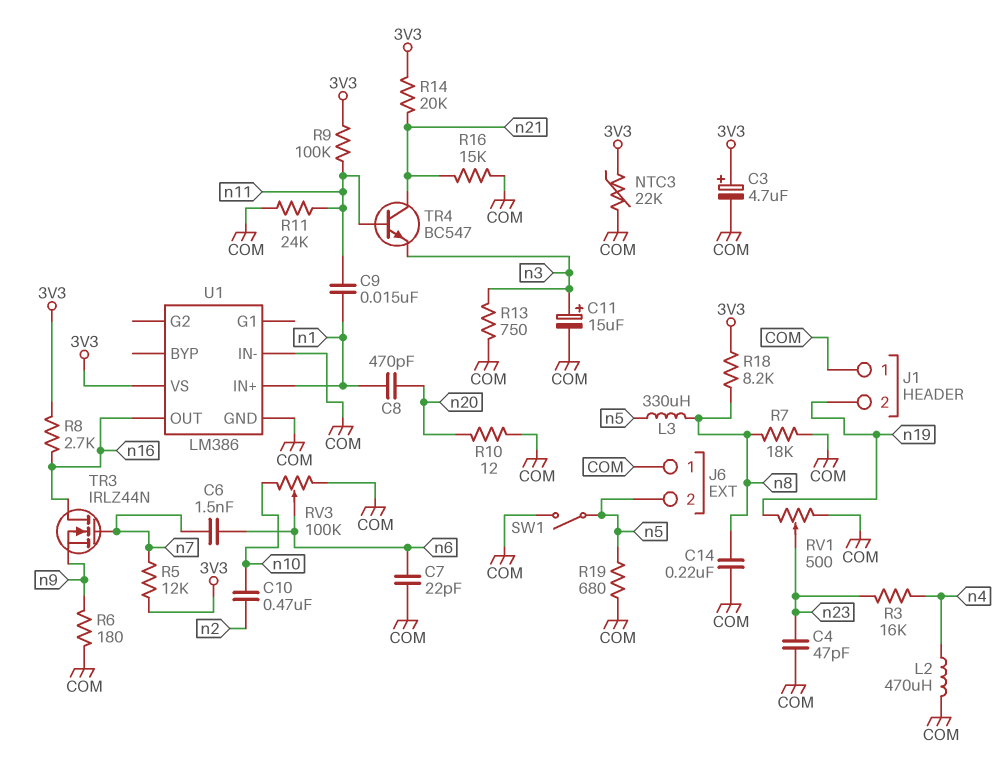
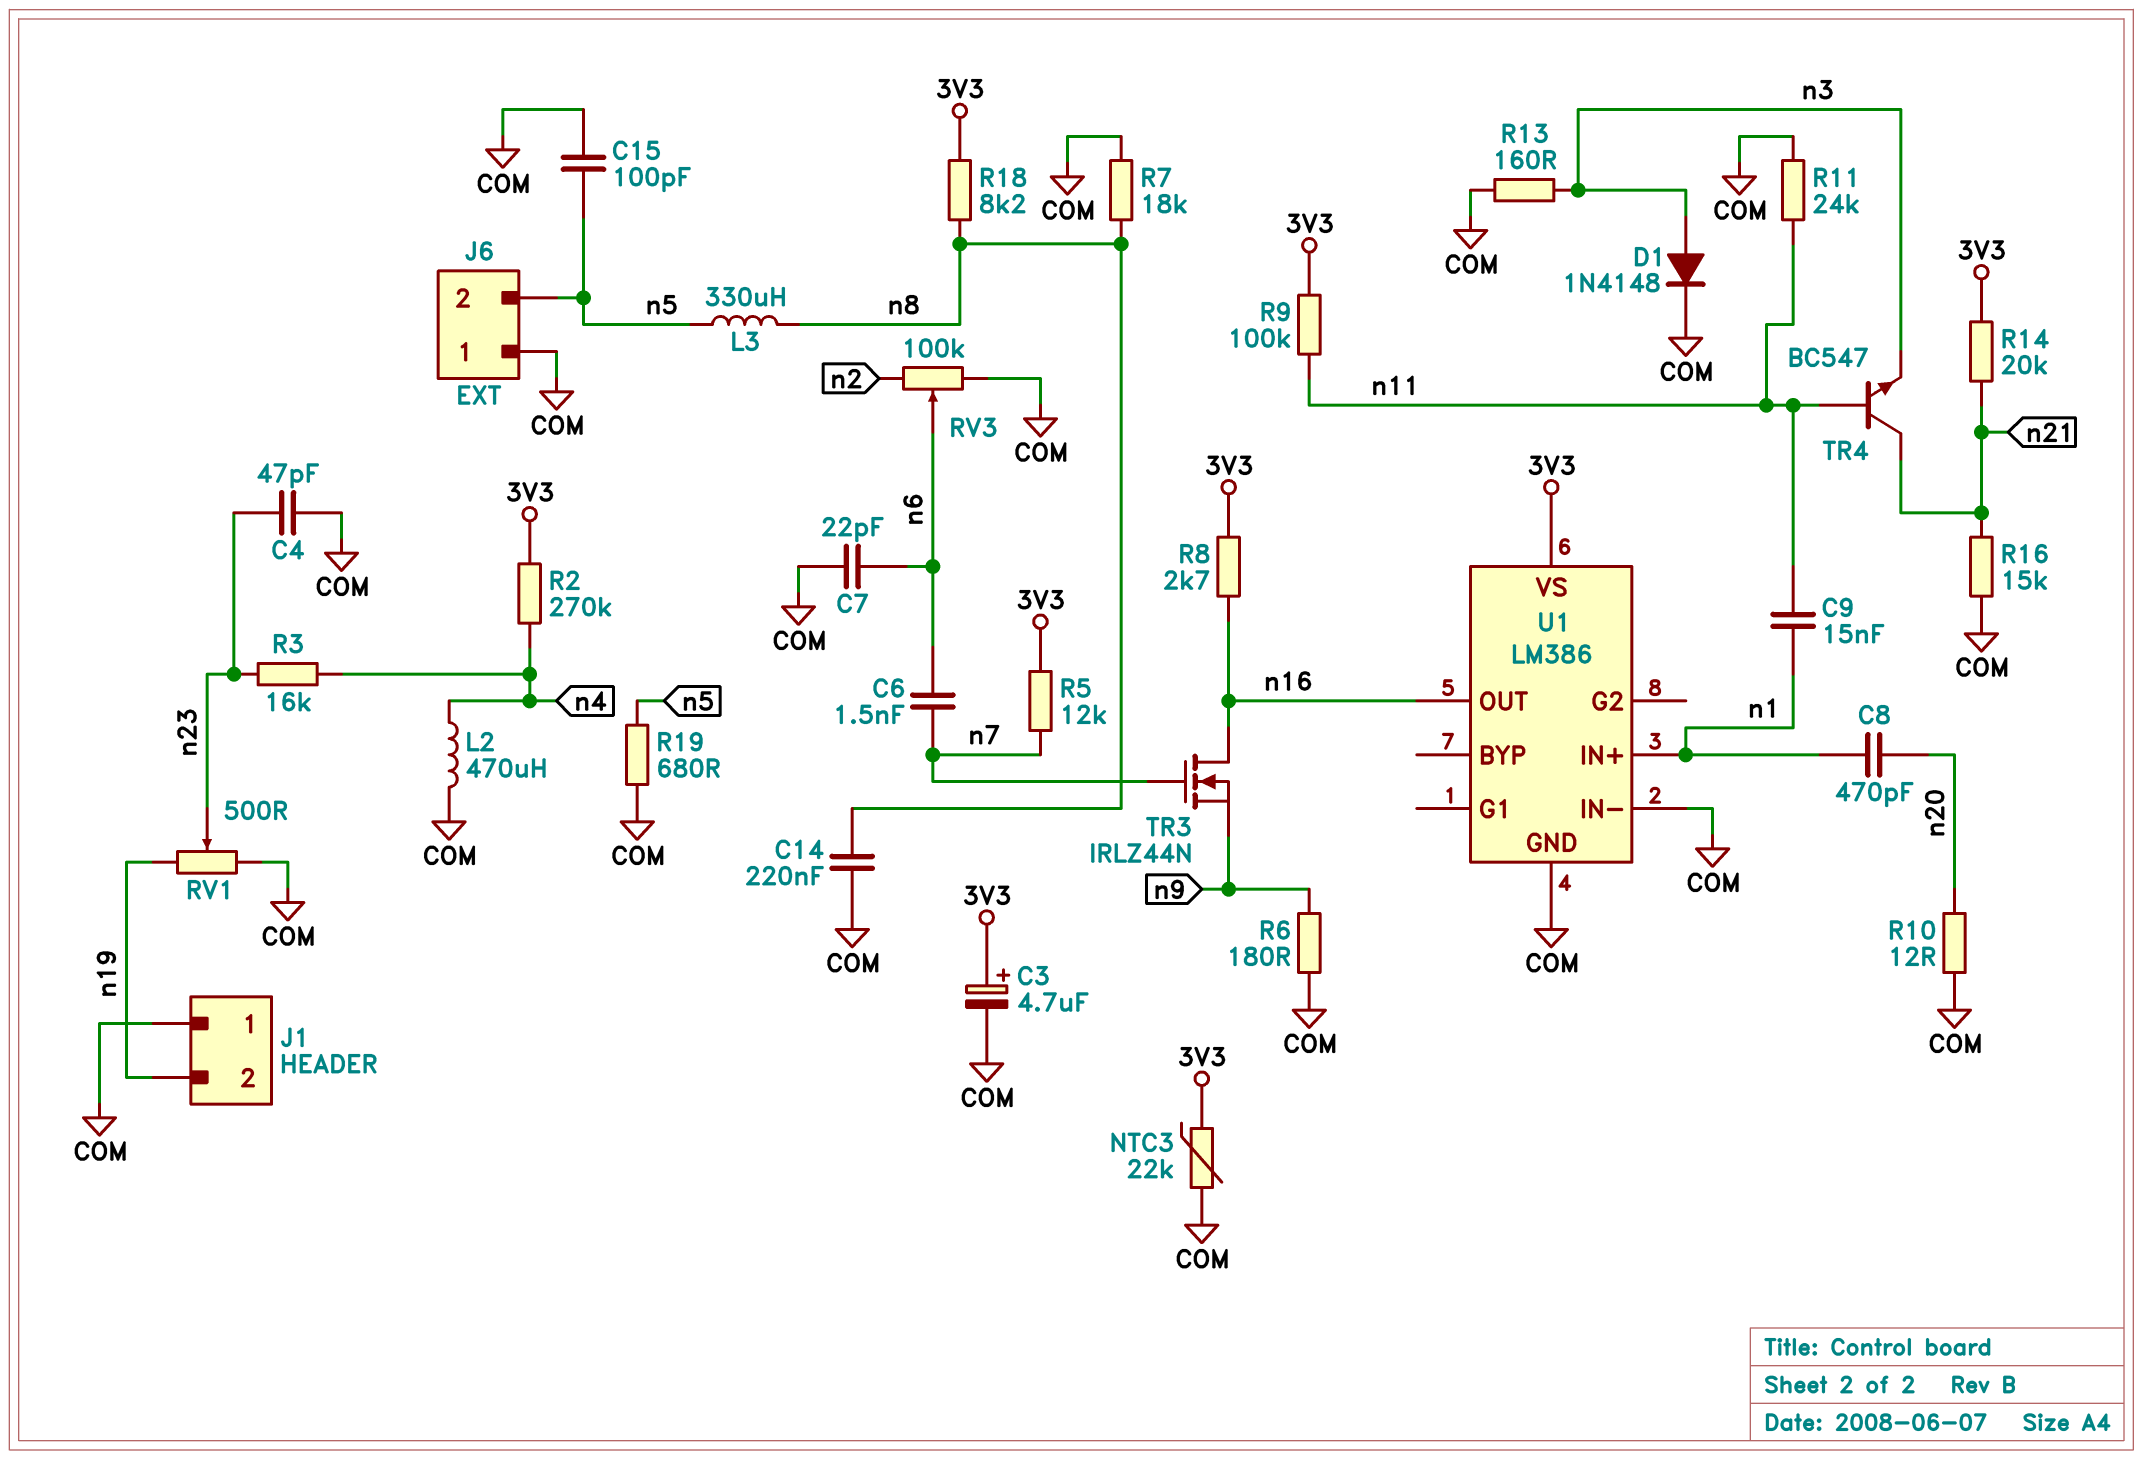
C10: 470nF (n2, n10) -> none
C11: 15uF (plus n3, minus COM) -> none
C15: none -> 100pF (COM, n5)
D1: none -> diode 1N4148 (A n3, K COM)
R2: none -> 270k (3V3, n4)
R13: 750 (COM, n3) -> 160 (COM, n3)
RV3: 100k (COM, n10, wiper n6) -> 100k (COM, n2, wiper n6)
SW1: switch (COM, n5) -> none

